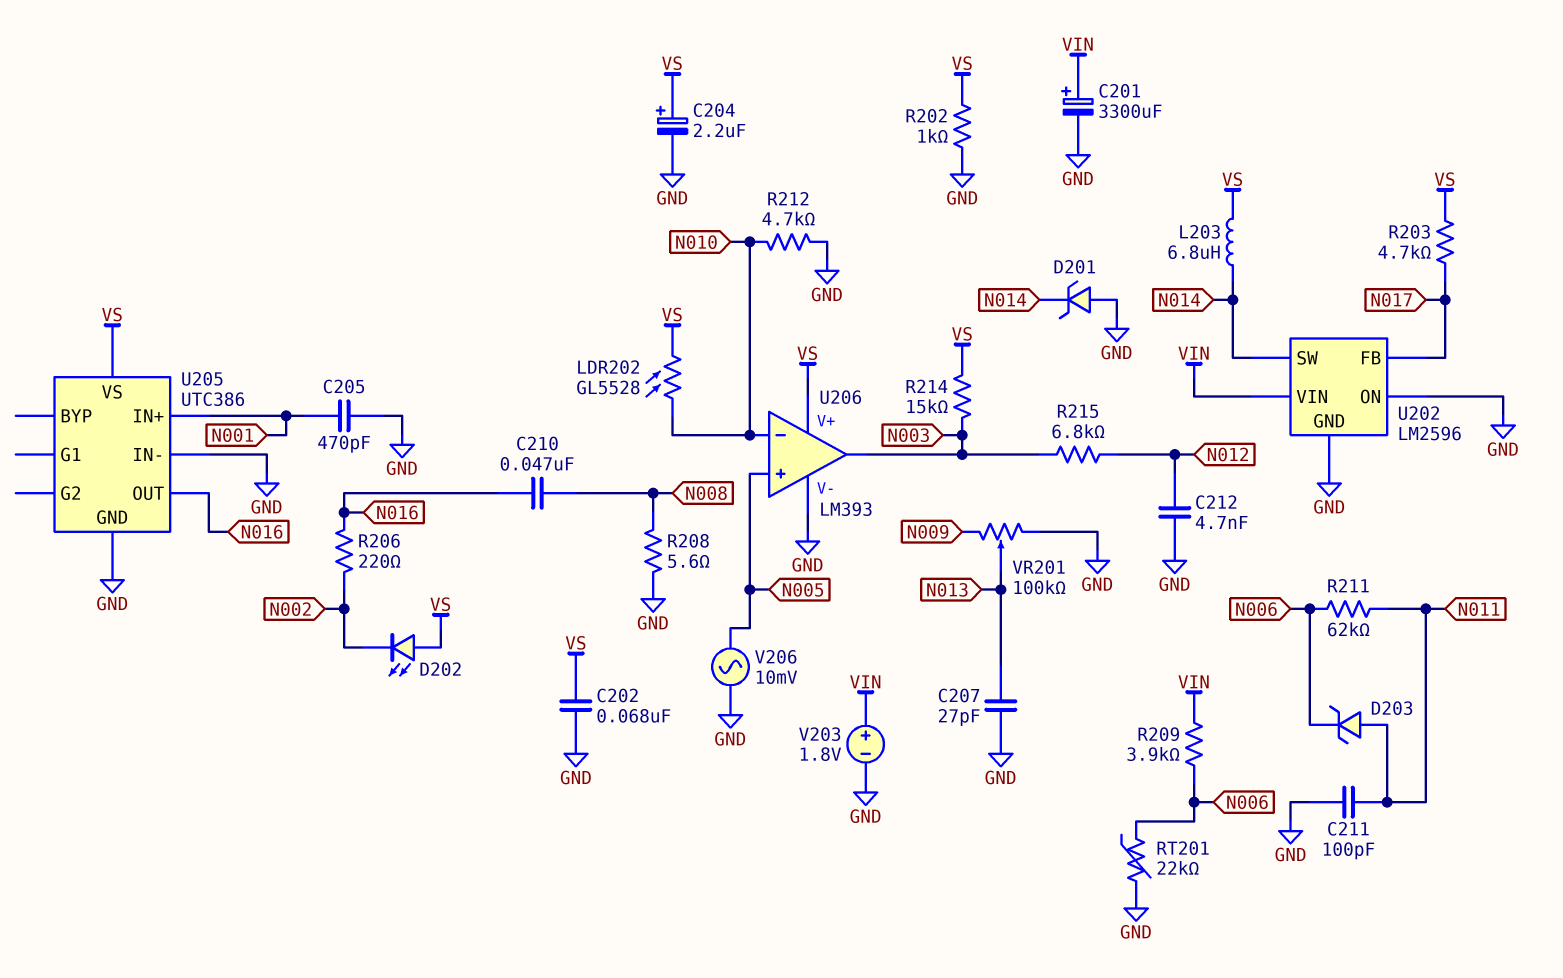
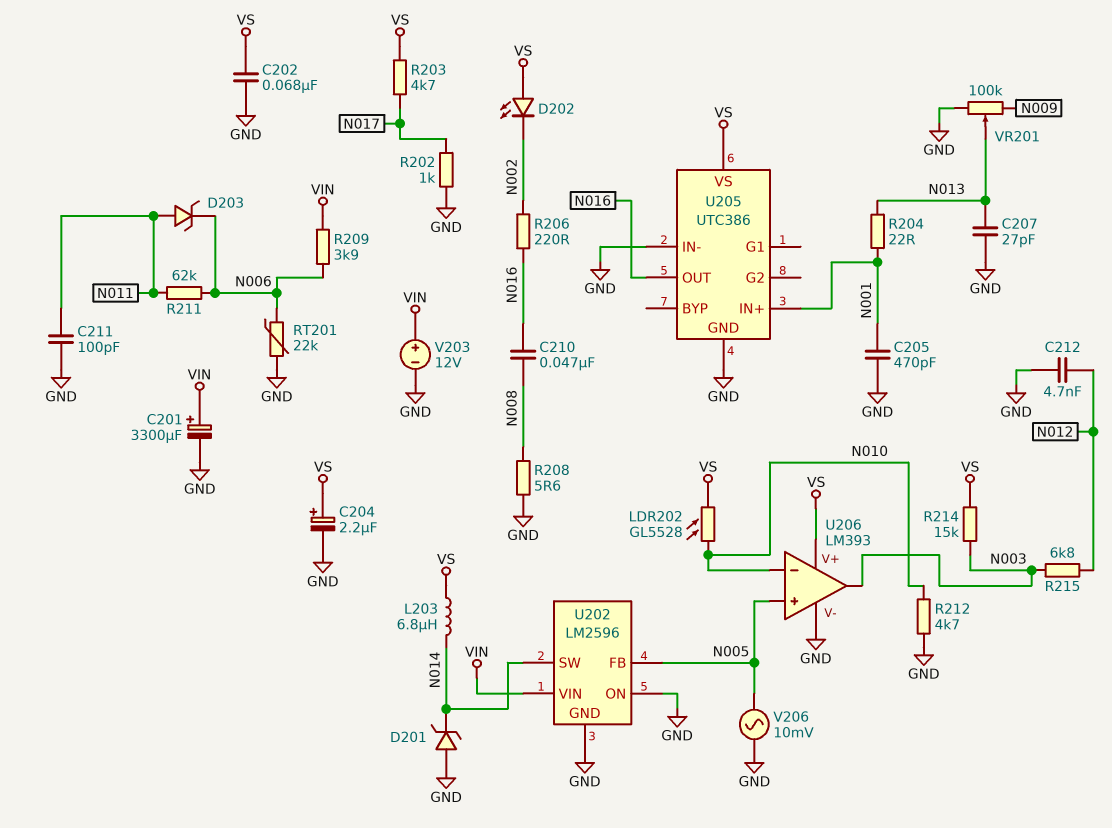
R202: 1k (GND, VS) -> 1k (GND, N017)
R204: none -> 22 (N001, N013)
U202 pin FB: N017 -> N005
V203: 1.8V (plus VIN, minus GND) -> 12V (plus VIN, minus GND)

